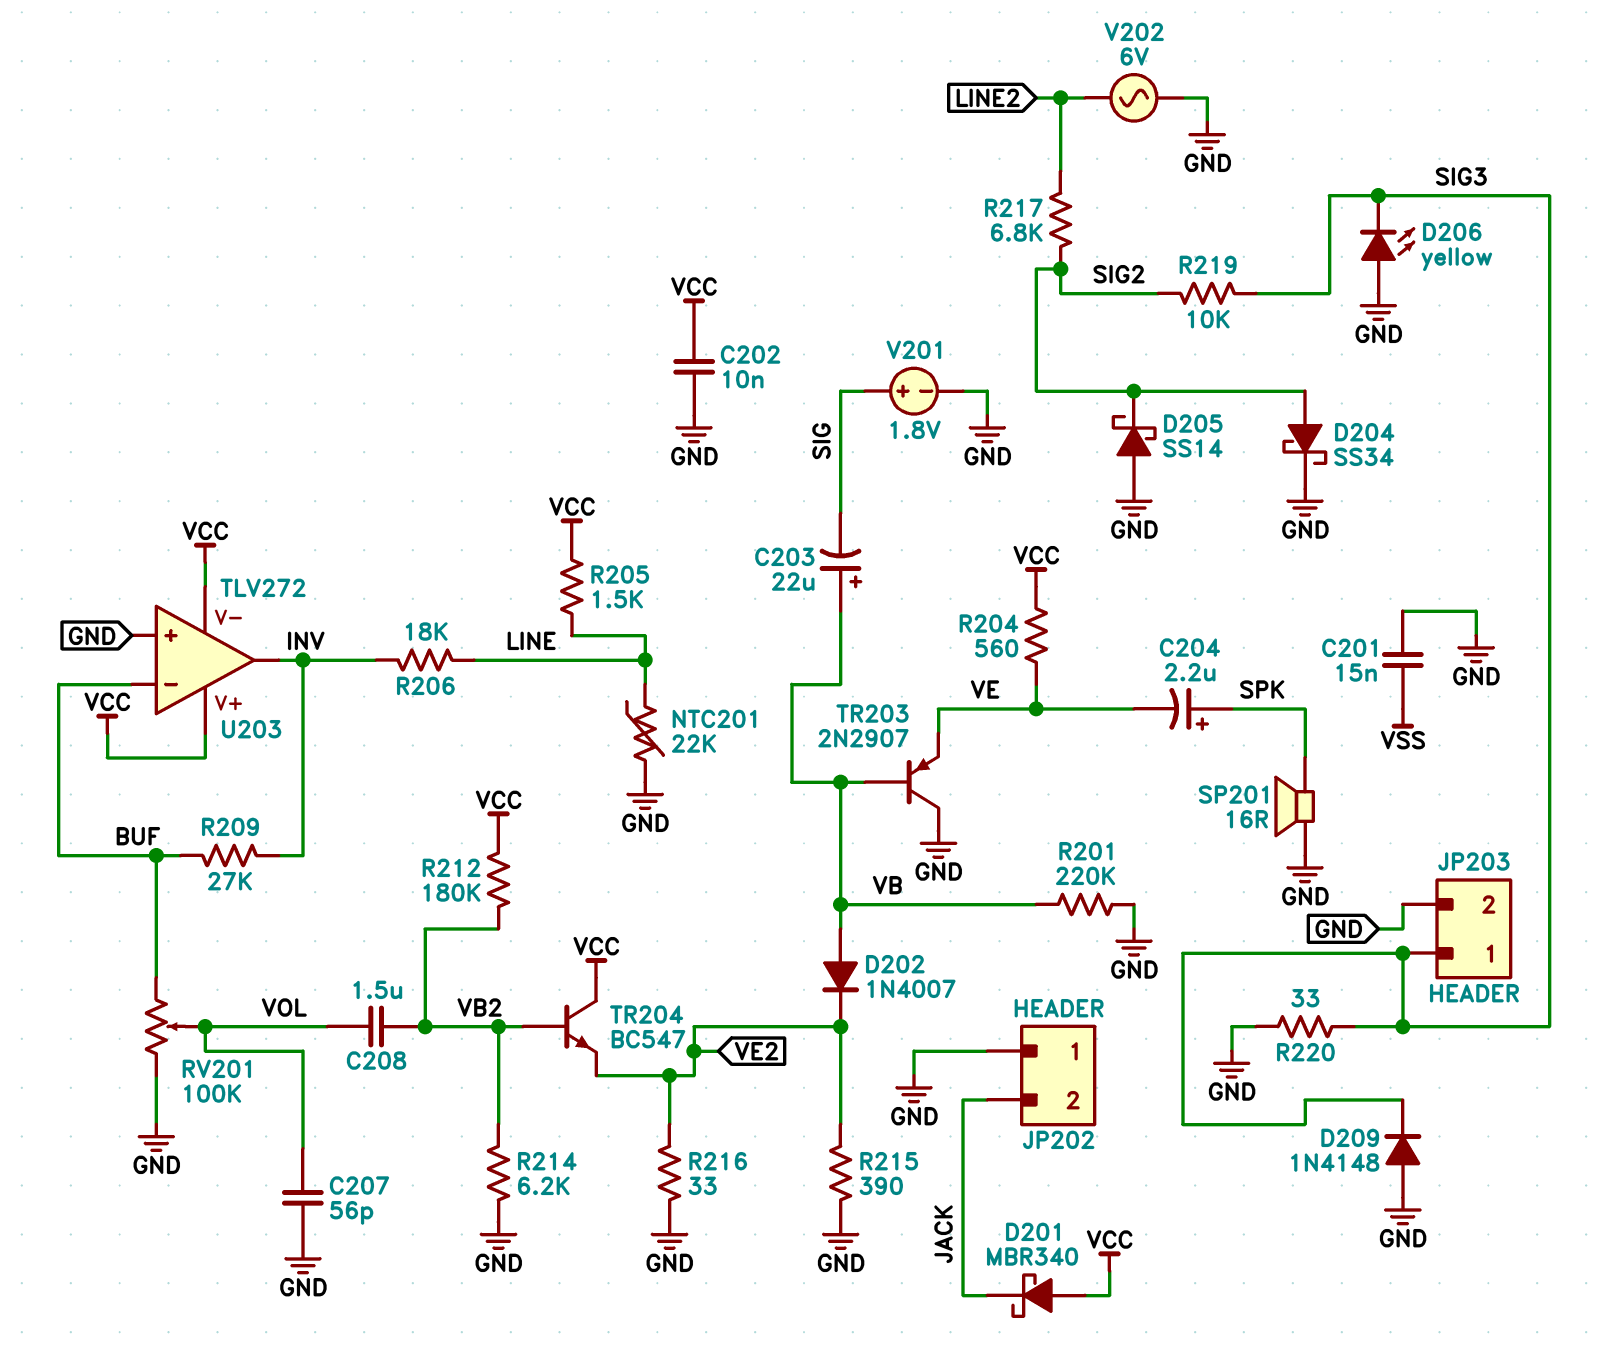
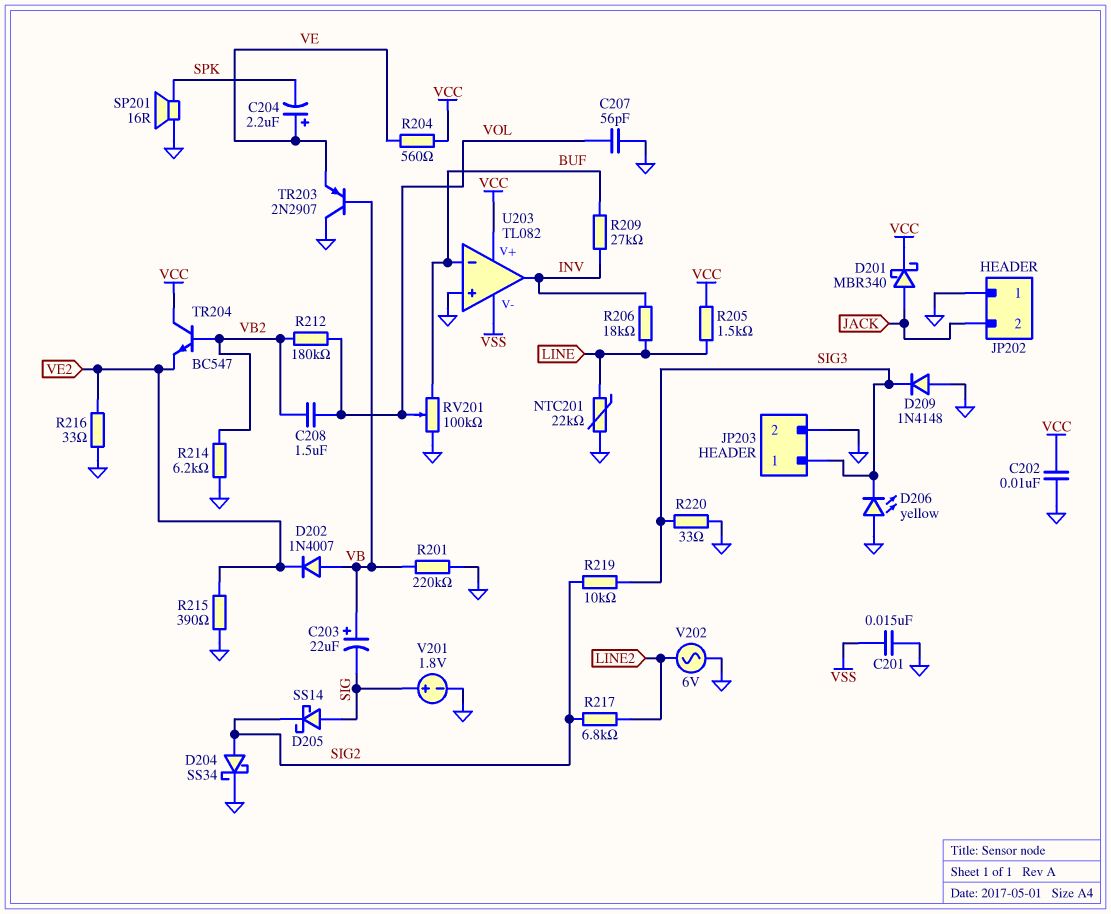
C204: 2.2uF (plus SPK, minus VE) -> 2.2uF (plus VE, minus SPK)
D201: schottky MBR340 (A VCC, K JACK) -> schottky MBR340 (A JACK, K VCC)
D205: schottky SS14 (A GND, K SIG2) -> schottky SS14 (A SIG, K SIG2)
R212: 180k (VB2, VCC) -> 180k (VB2, VOL)
U203: TLV272 -> TL082
U203 pin V-: VCC -> VSS

